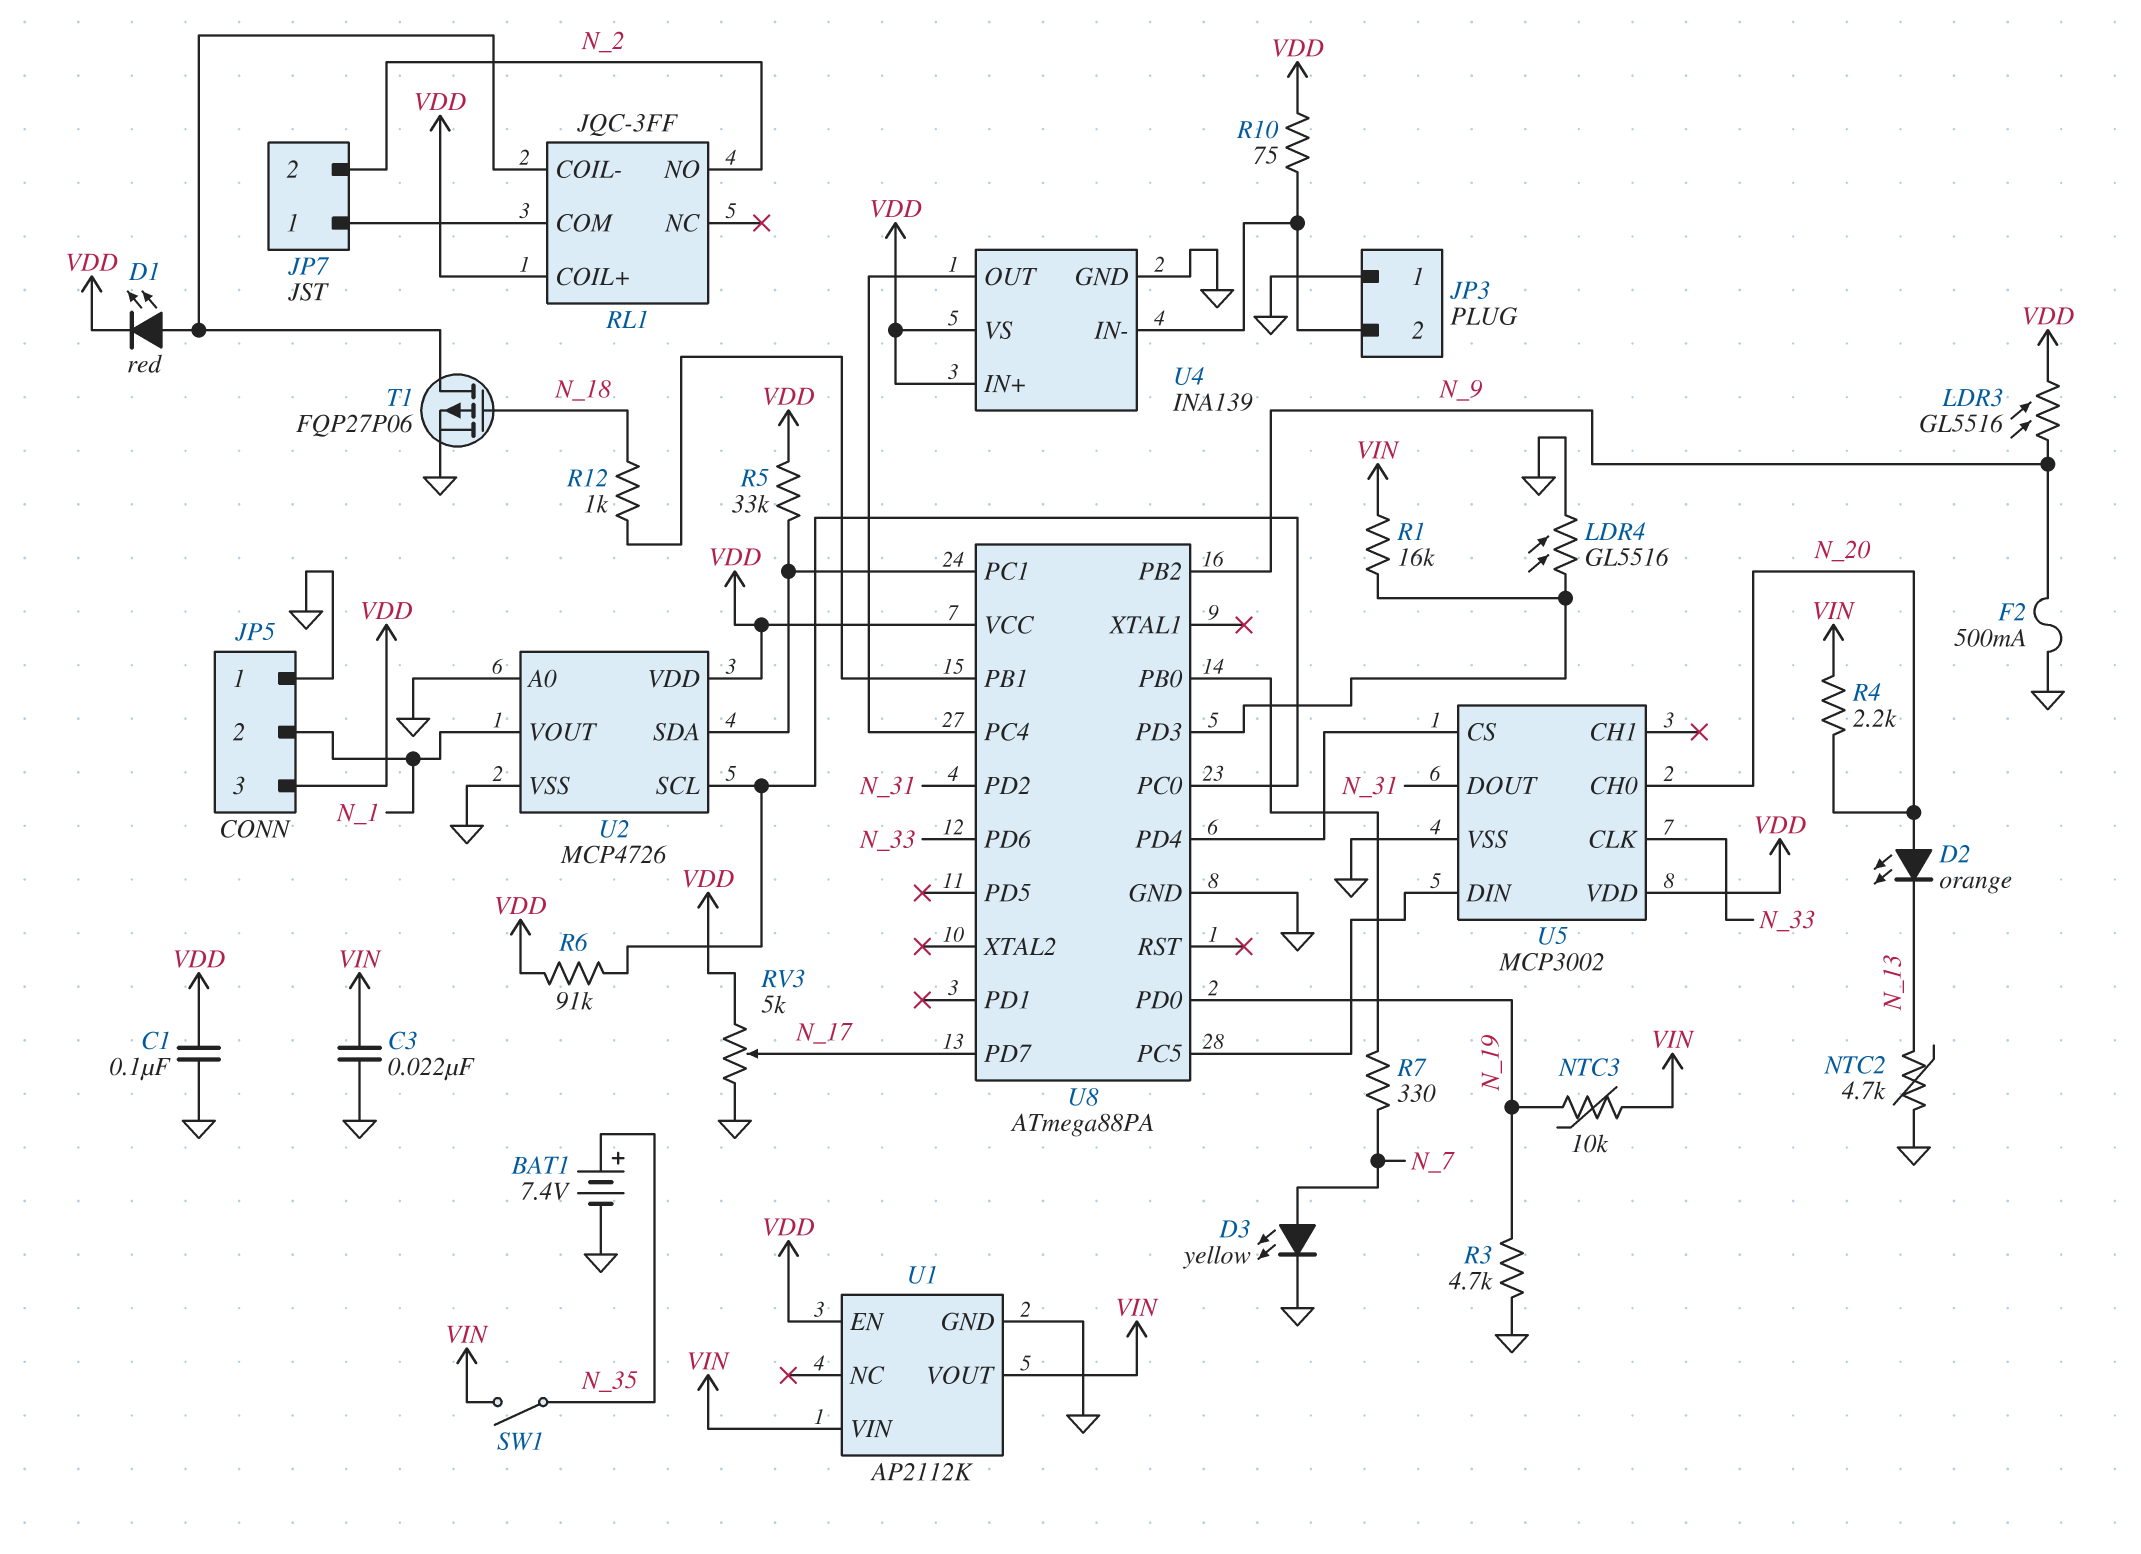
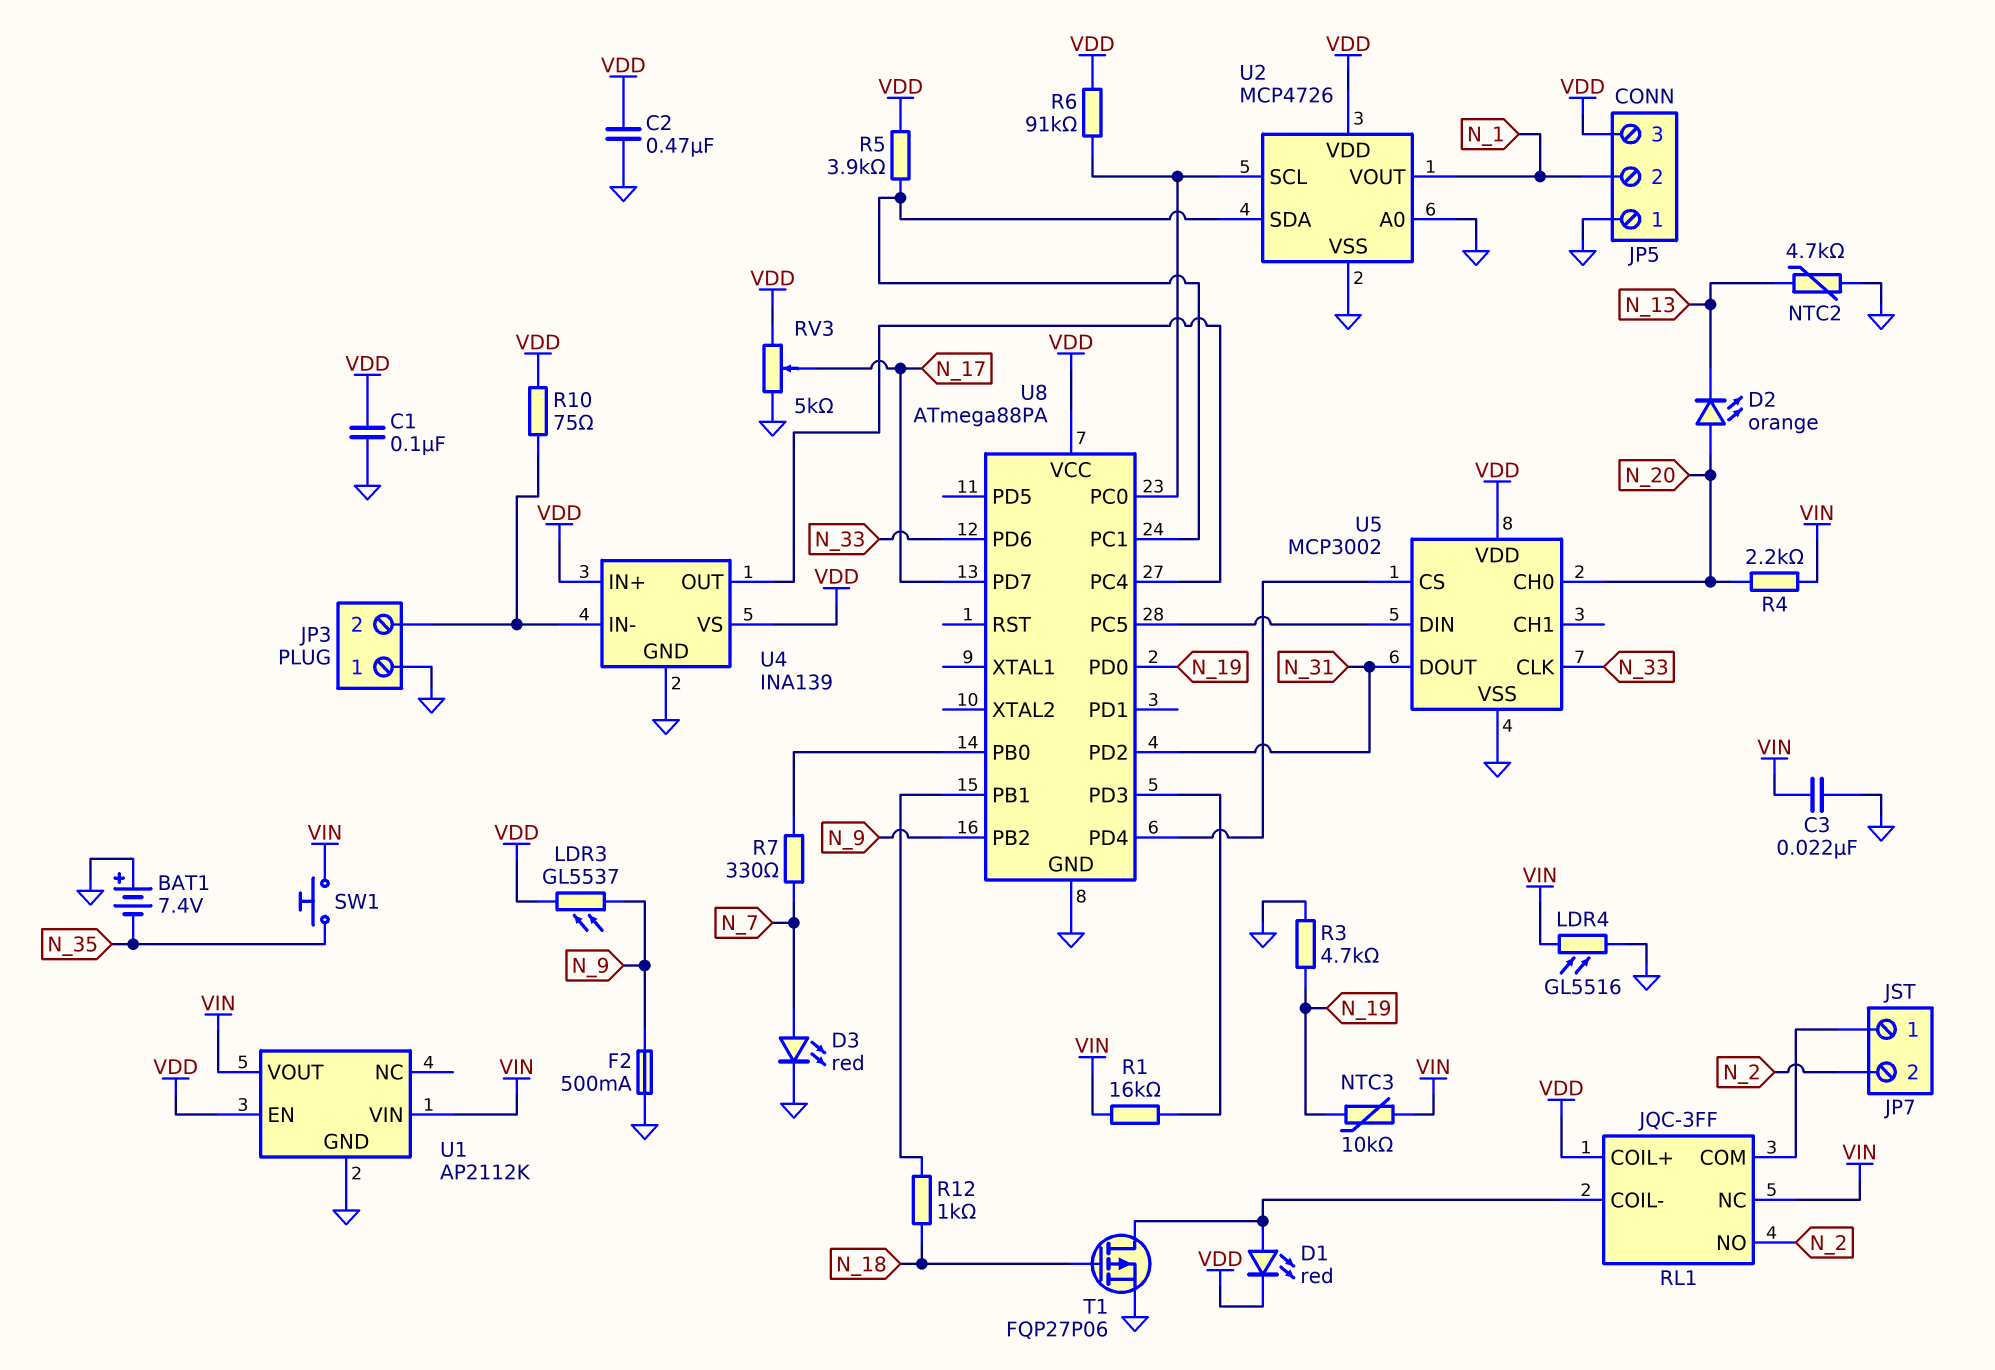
BAT1: 7.4V (plus N_35, minus GND) -> 7.4V (plus GND, minus N_35)
C2: none -> 470nF (GND, VDD)
D3: LED yellow (A N_7, K GND) -> LED red (A N_7, K GND)
LDR3: GL5516 (N_9, VDD) -> GL5537 (N_9, VDD)
LDR4: GL5516 (GND, U8/PD3) -> GL5516 (GND, VIN)
R5: 33k (U2/SDA, VDD) -> 3.9k (U2/SDA, VDD)
RL1 pin NC: none -> VIN
SW1: switch (N_35, VIN) -> button (N_35, VIN)

